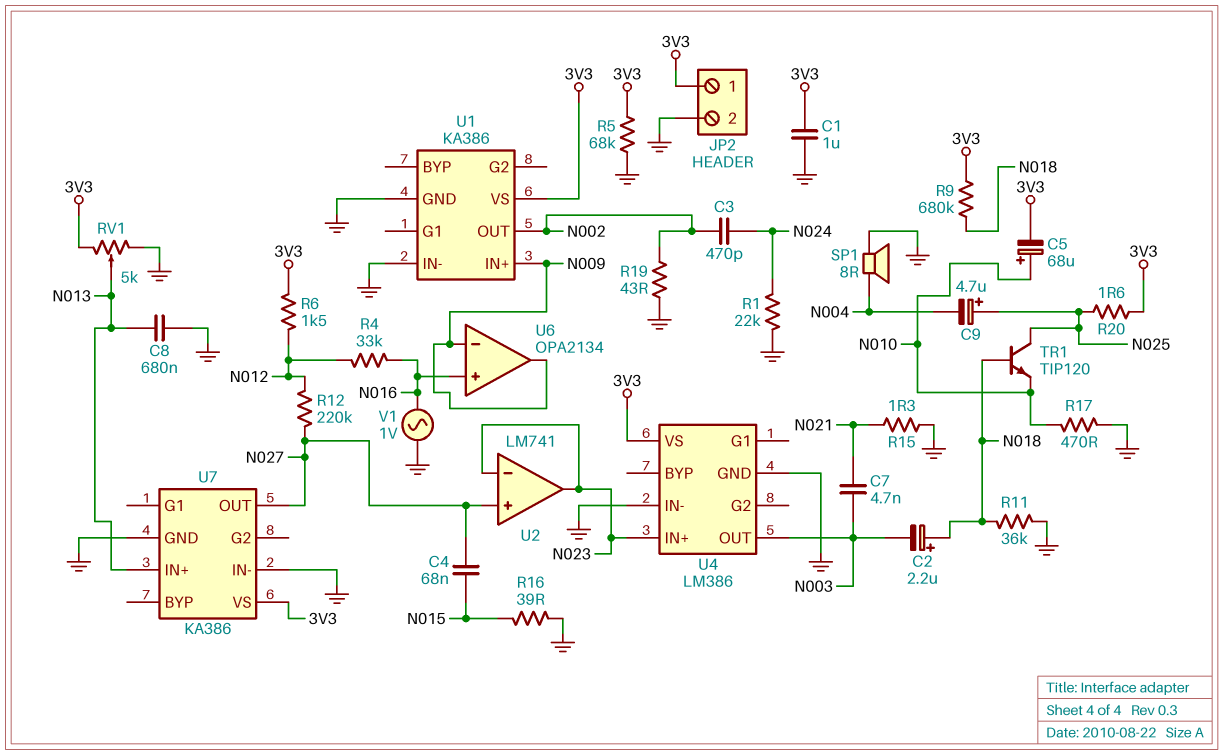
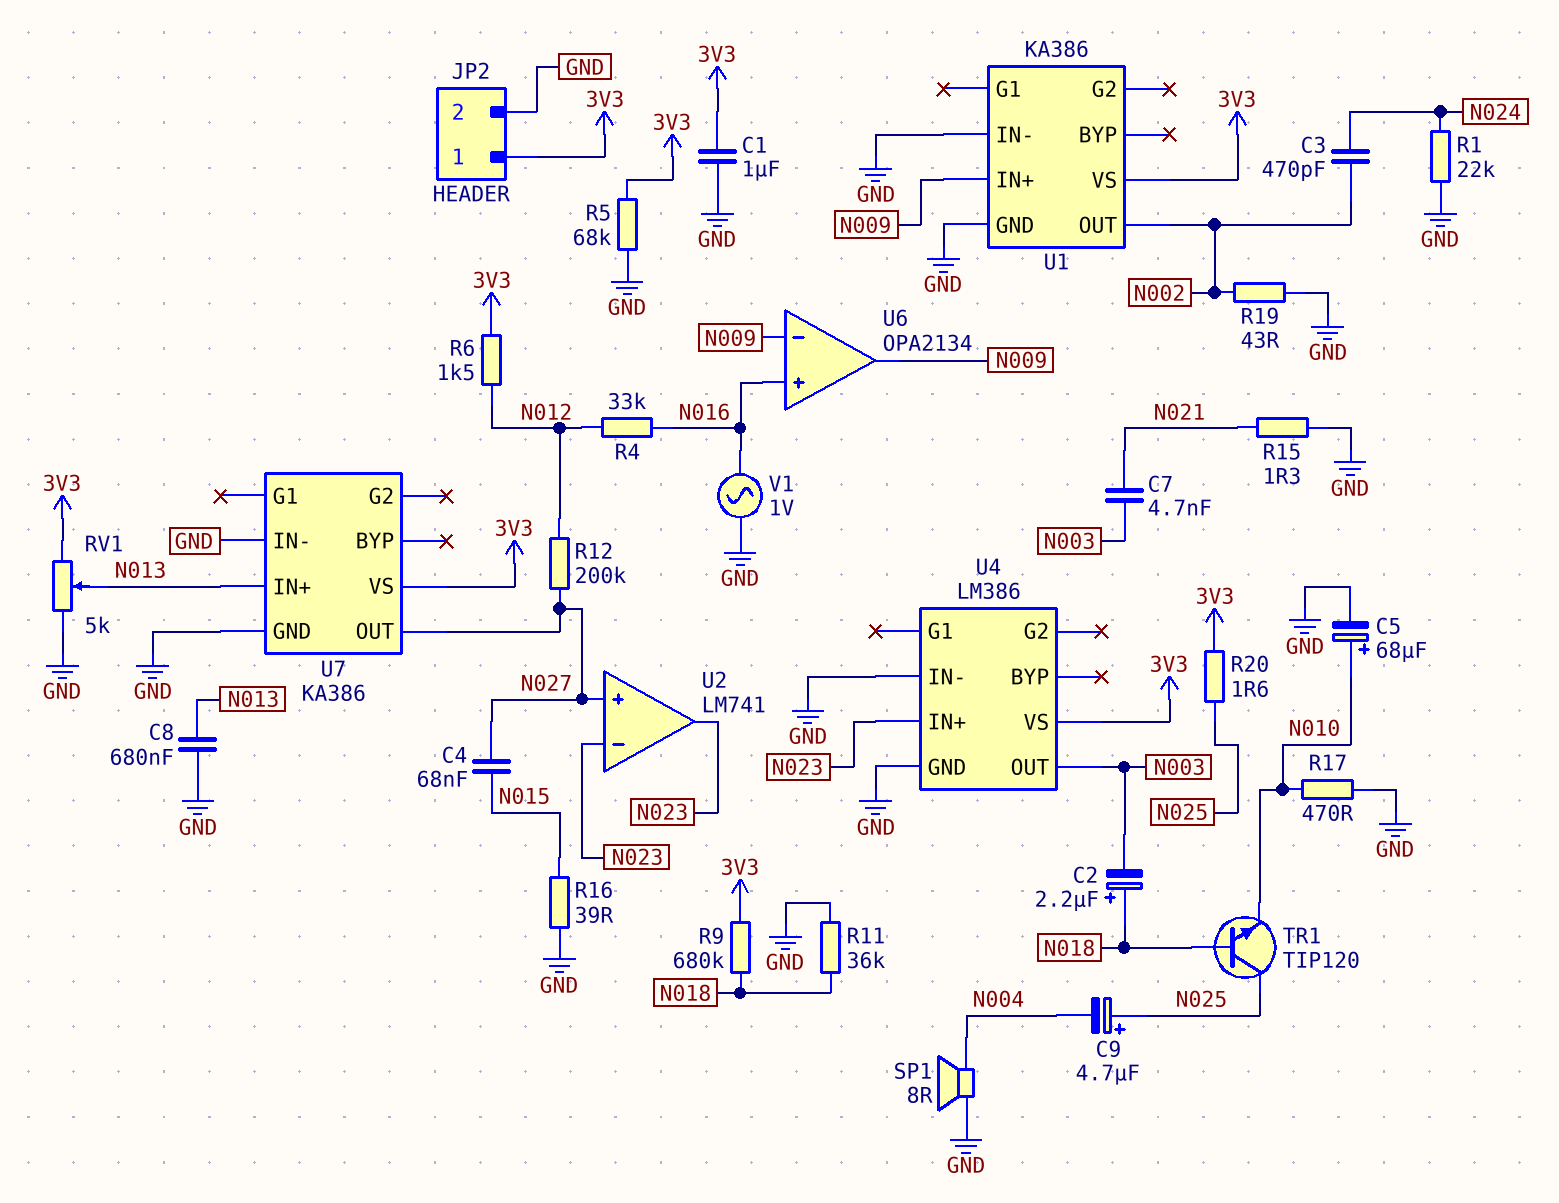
C5: 68uF (plus N010, minus 3V3) -> 68uF (plus N010, minus GND)
R12: 220k (N012, N027) -> 200k (N012, N027)

